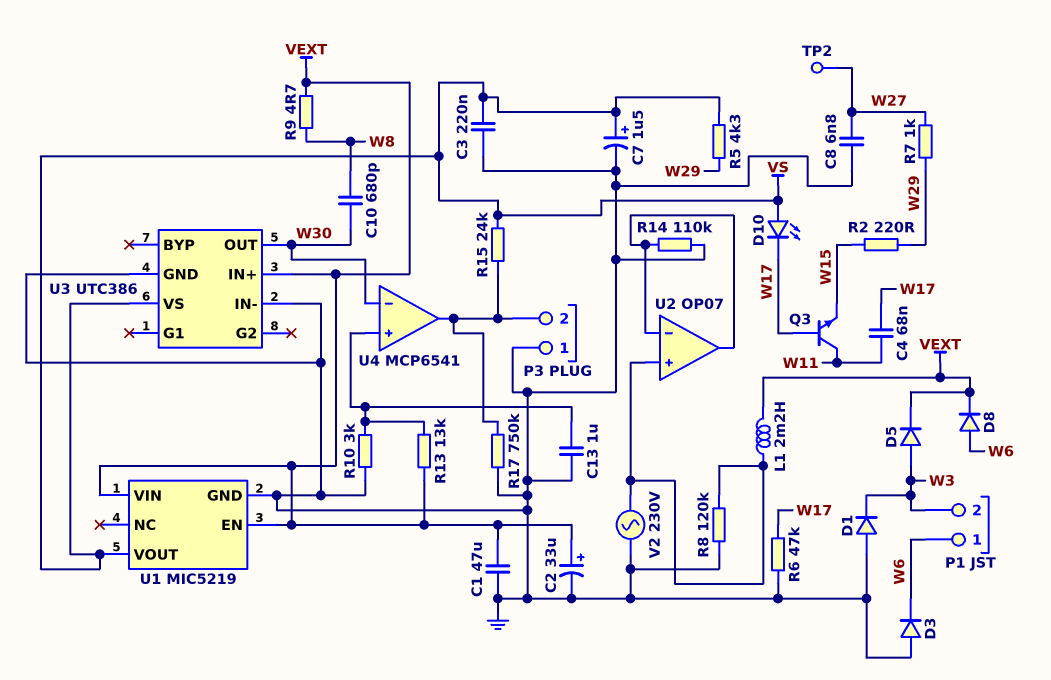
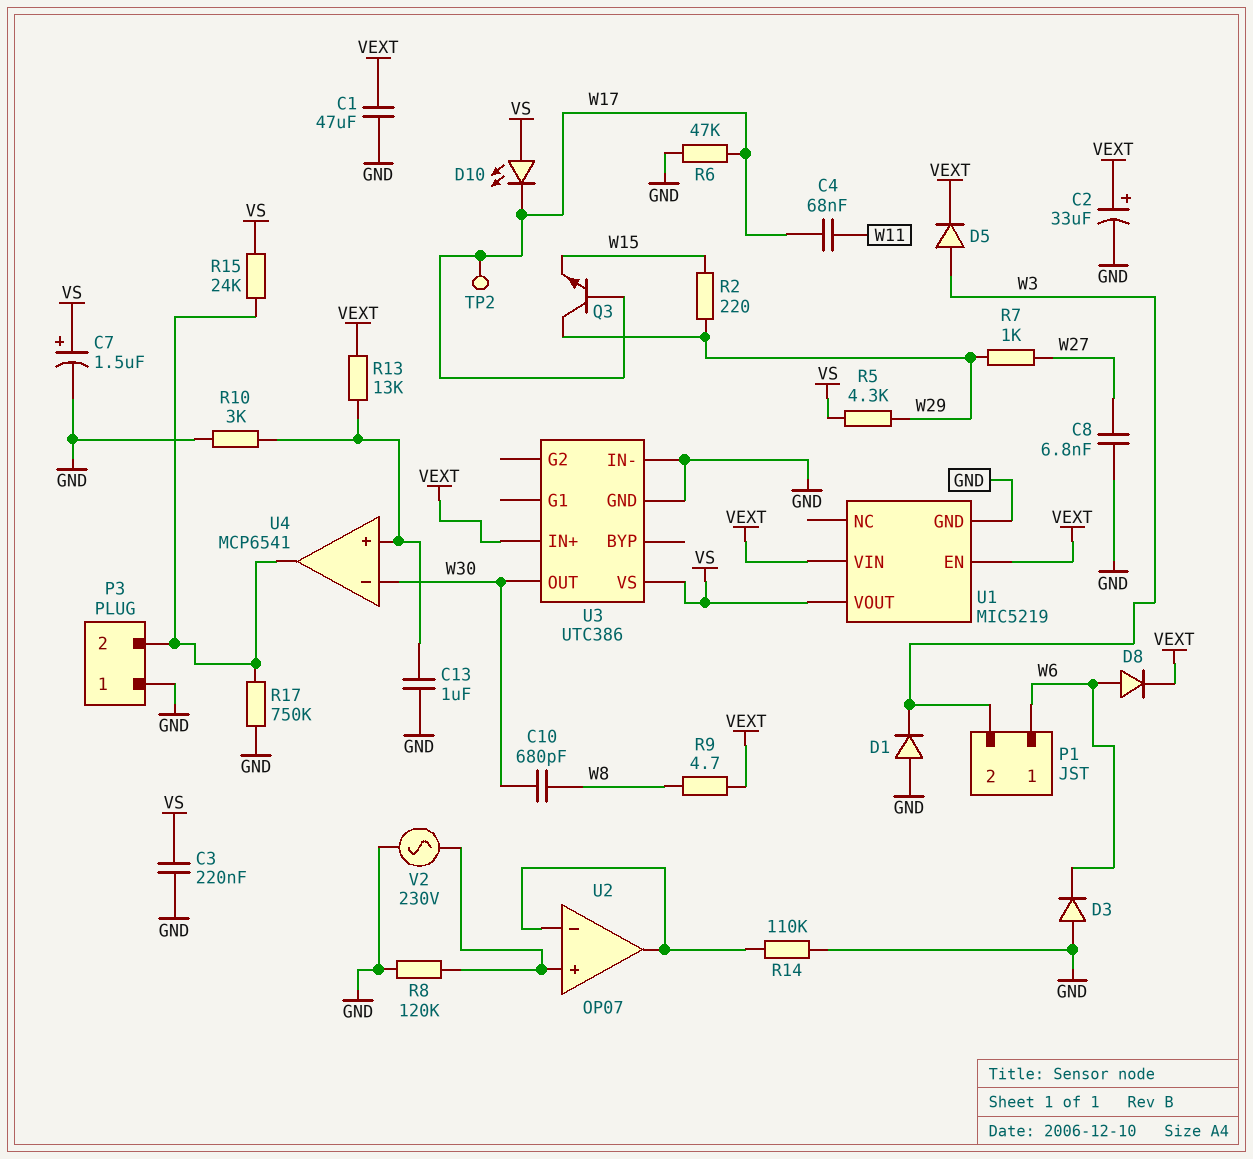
L1: 2.2mH (U2/in+, VEXT) -> none
Q3: NPN (B W17, C W11, E W15) -> NPN (B W17, C W29, E W15)
TP2: test point (W27) -> test point (W17)

